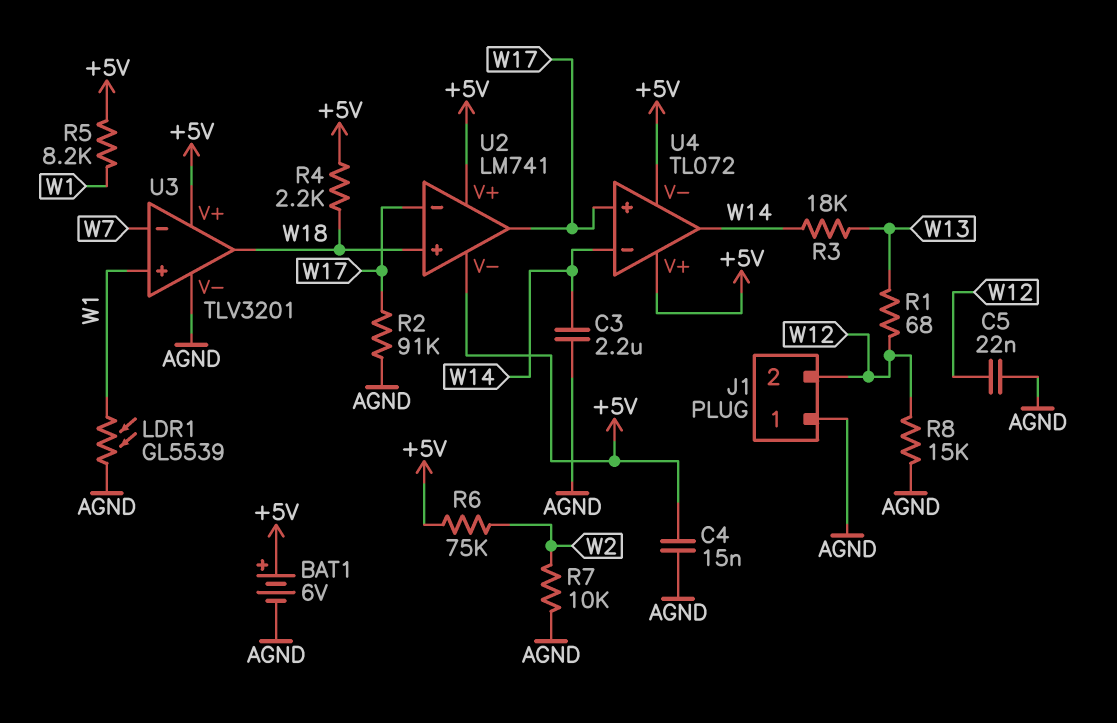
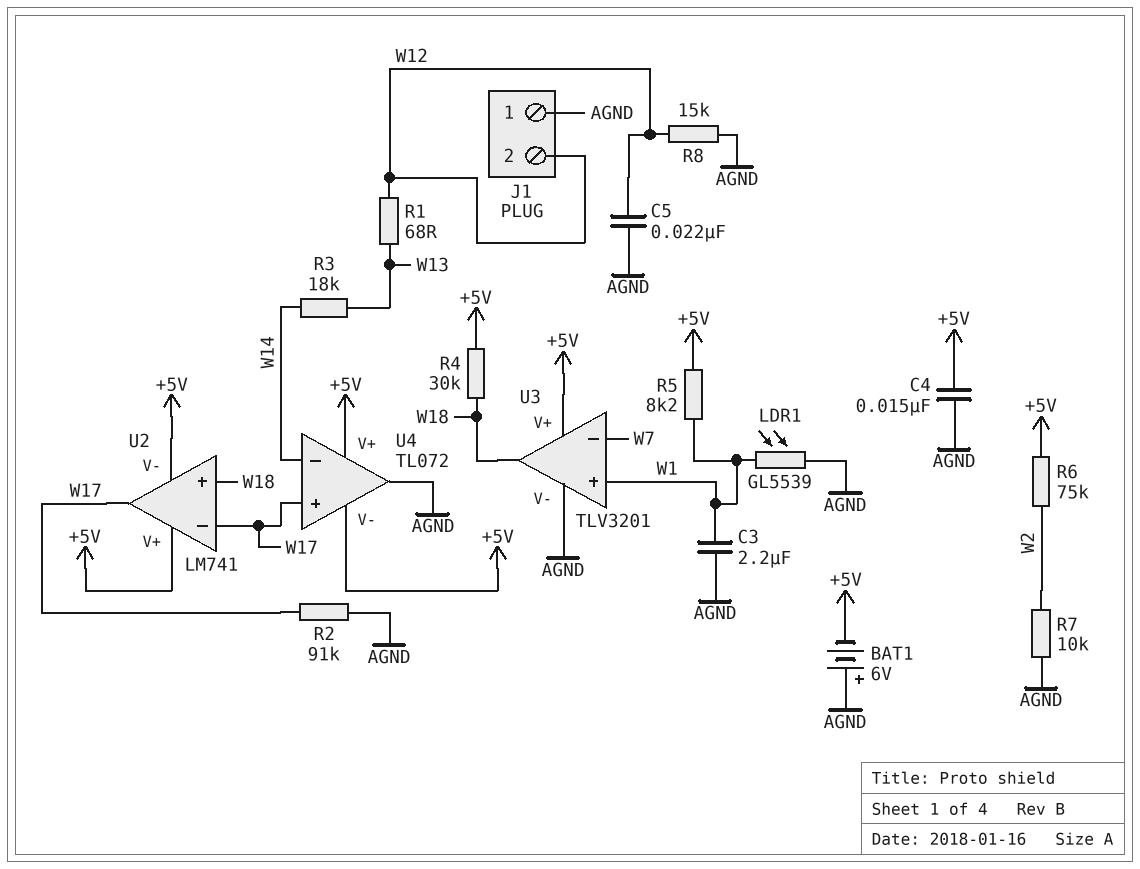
BAT1: 6V (plus +5V, minus AGND) -> 6V (plus AGND, minus +5V)
C3: 2.2uF (AGND, W14) -> 2.2uF (AGND, W1)
R4: 2.2k (+5V, W18) -> 30k (+5V, W18)
U4 pin out: W14 -> AGND

